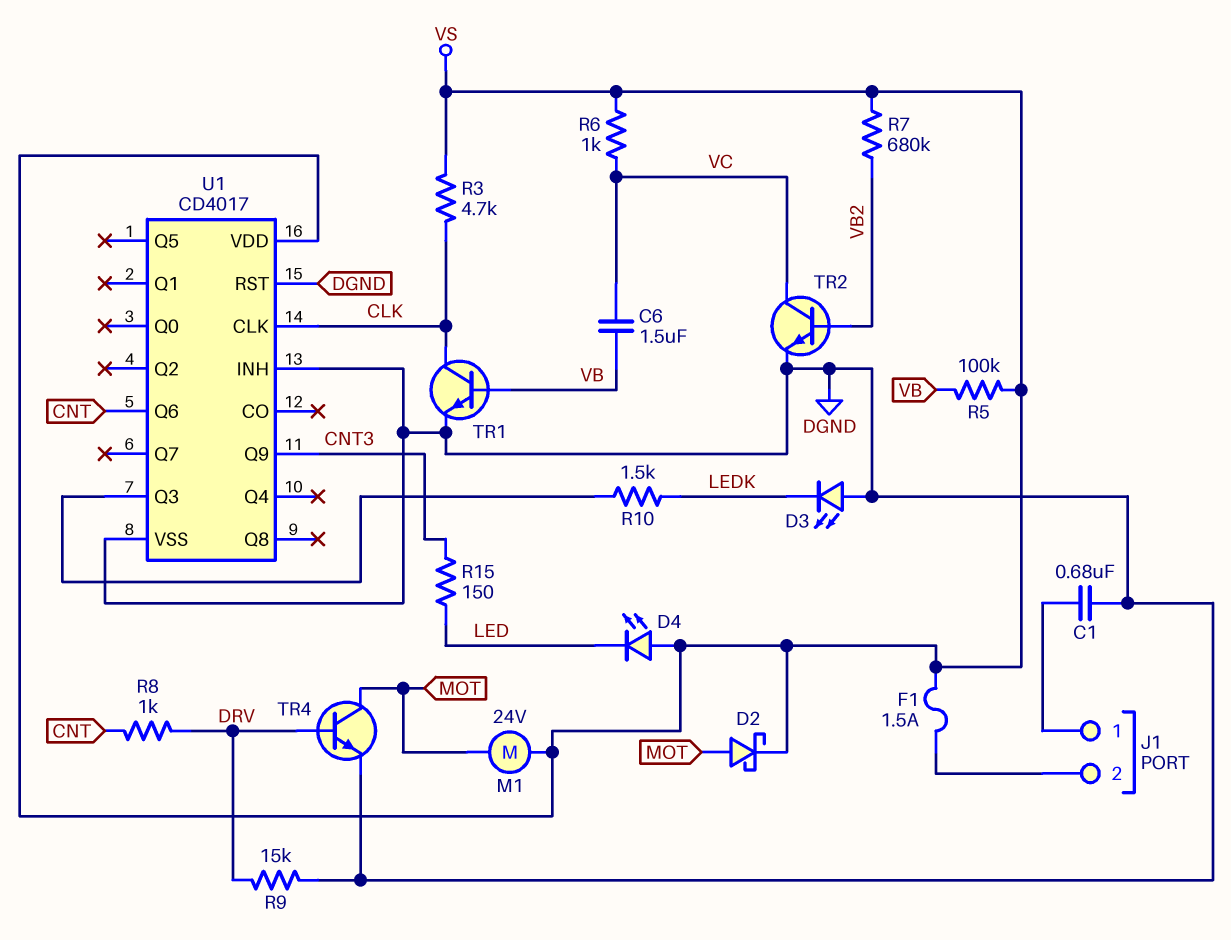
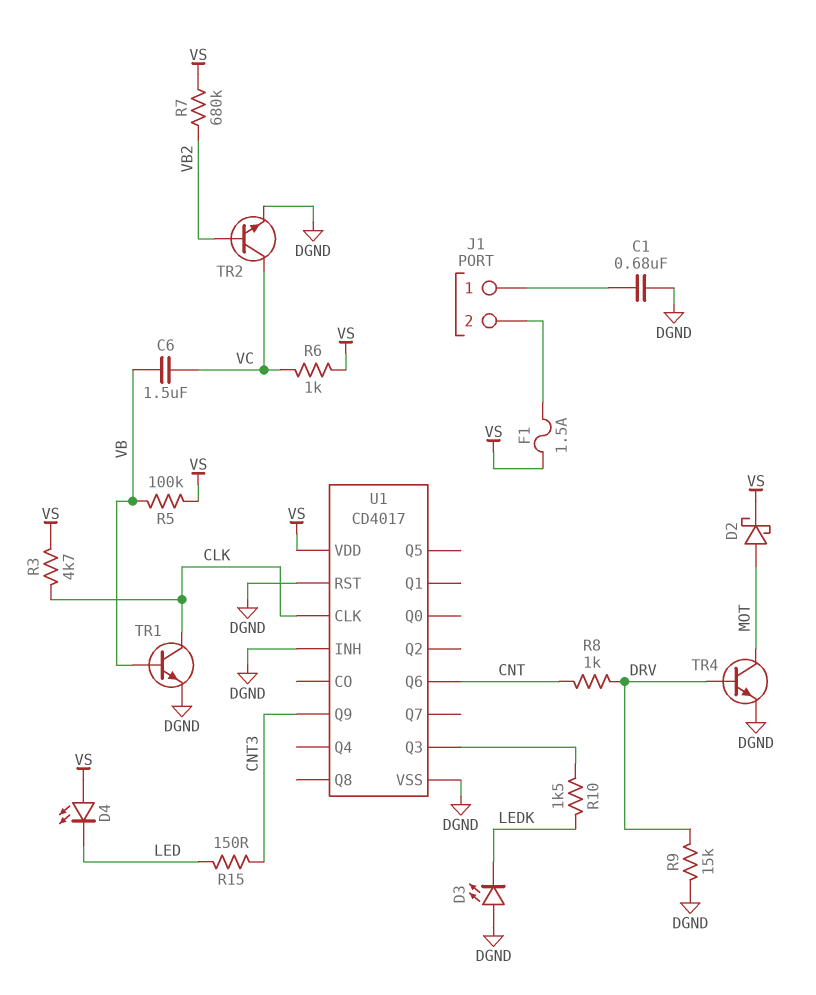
M1: motor 24V (MOT, VS) -> none

